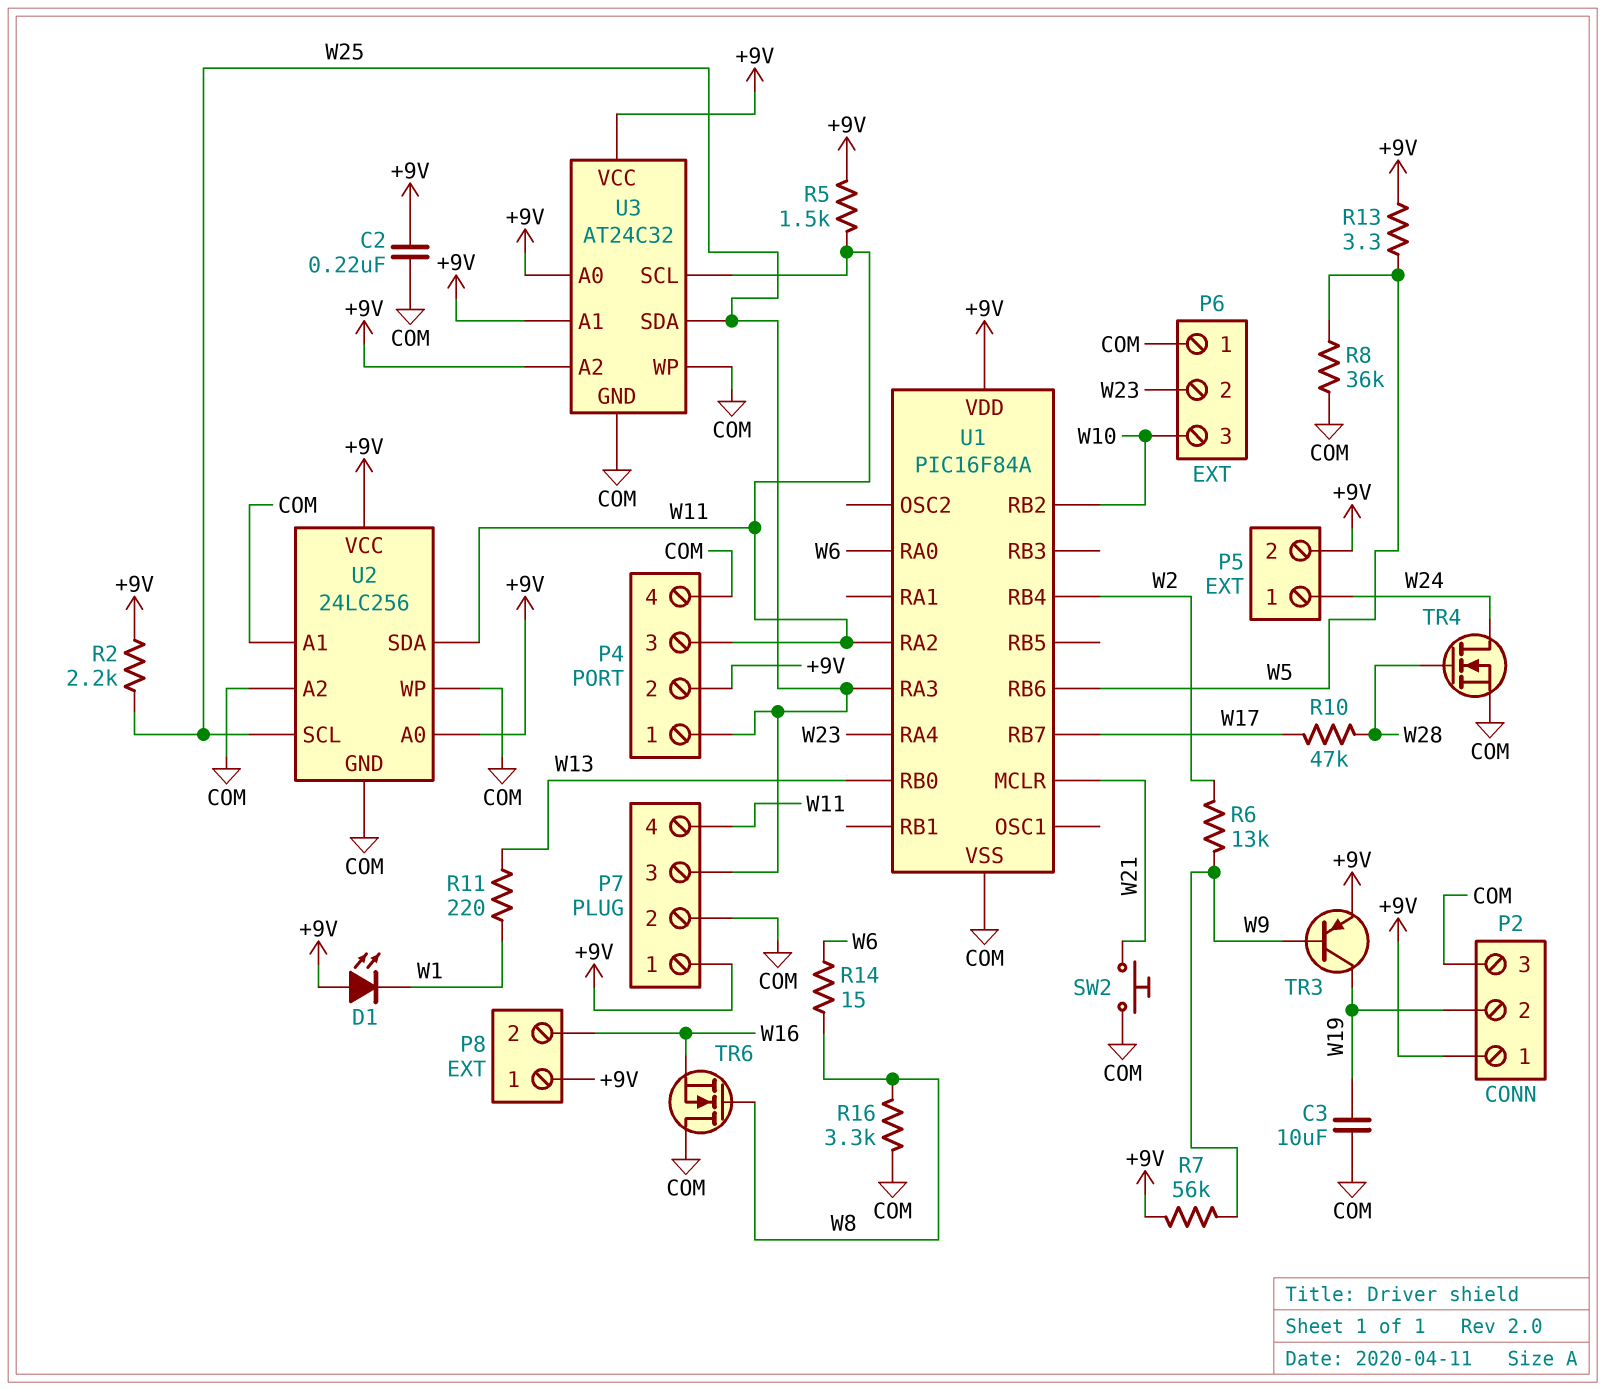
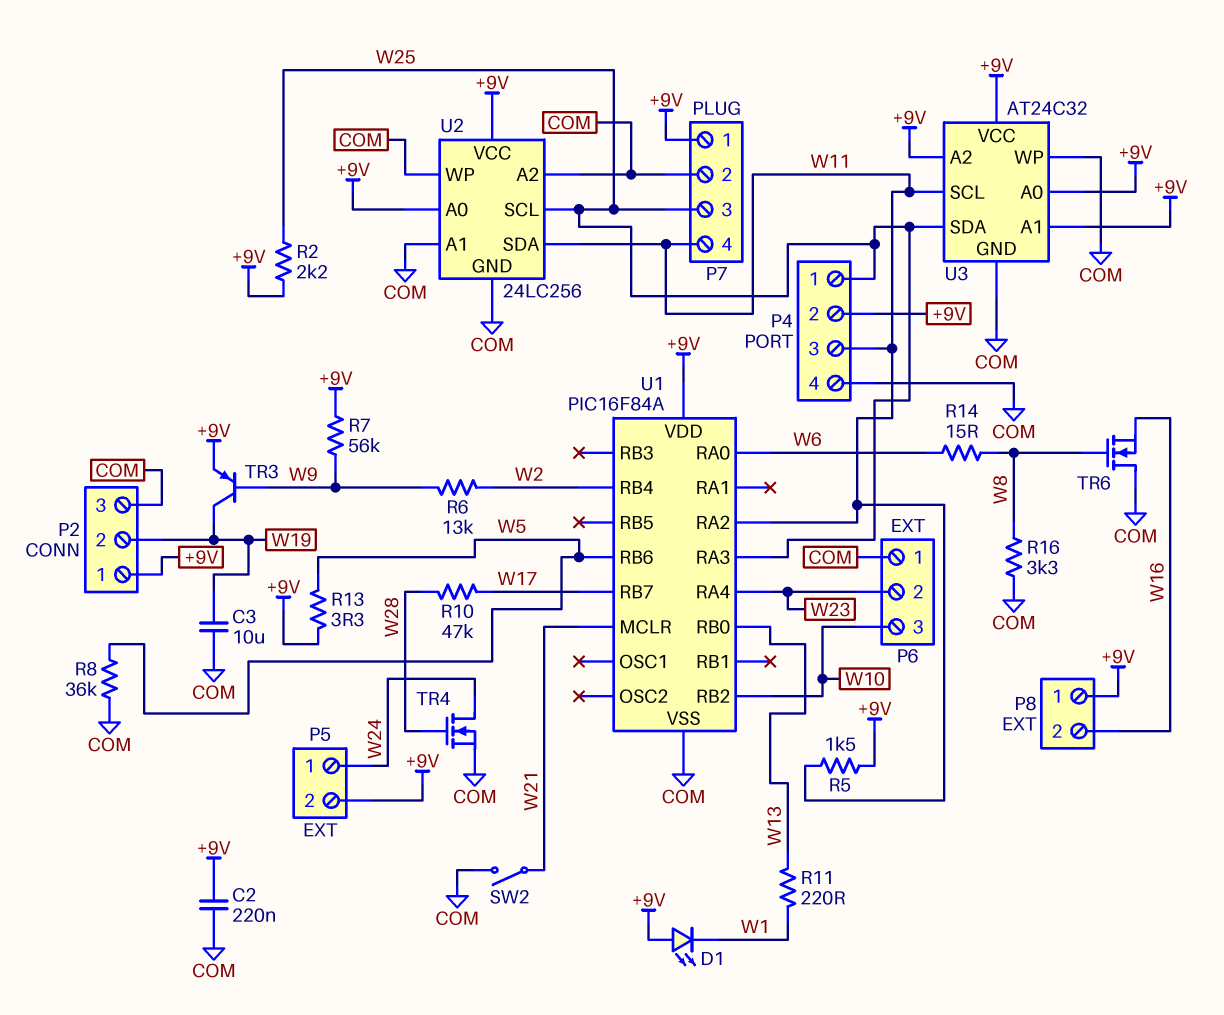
SW2: button (COM, W21) -> switch (COM, W21)

